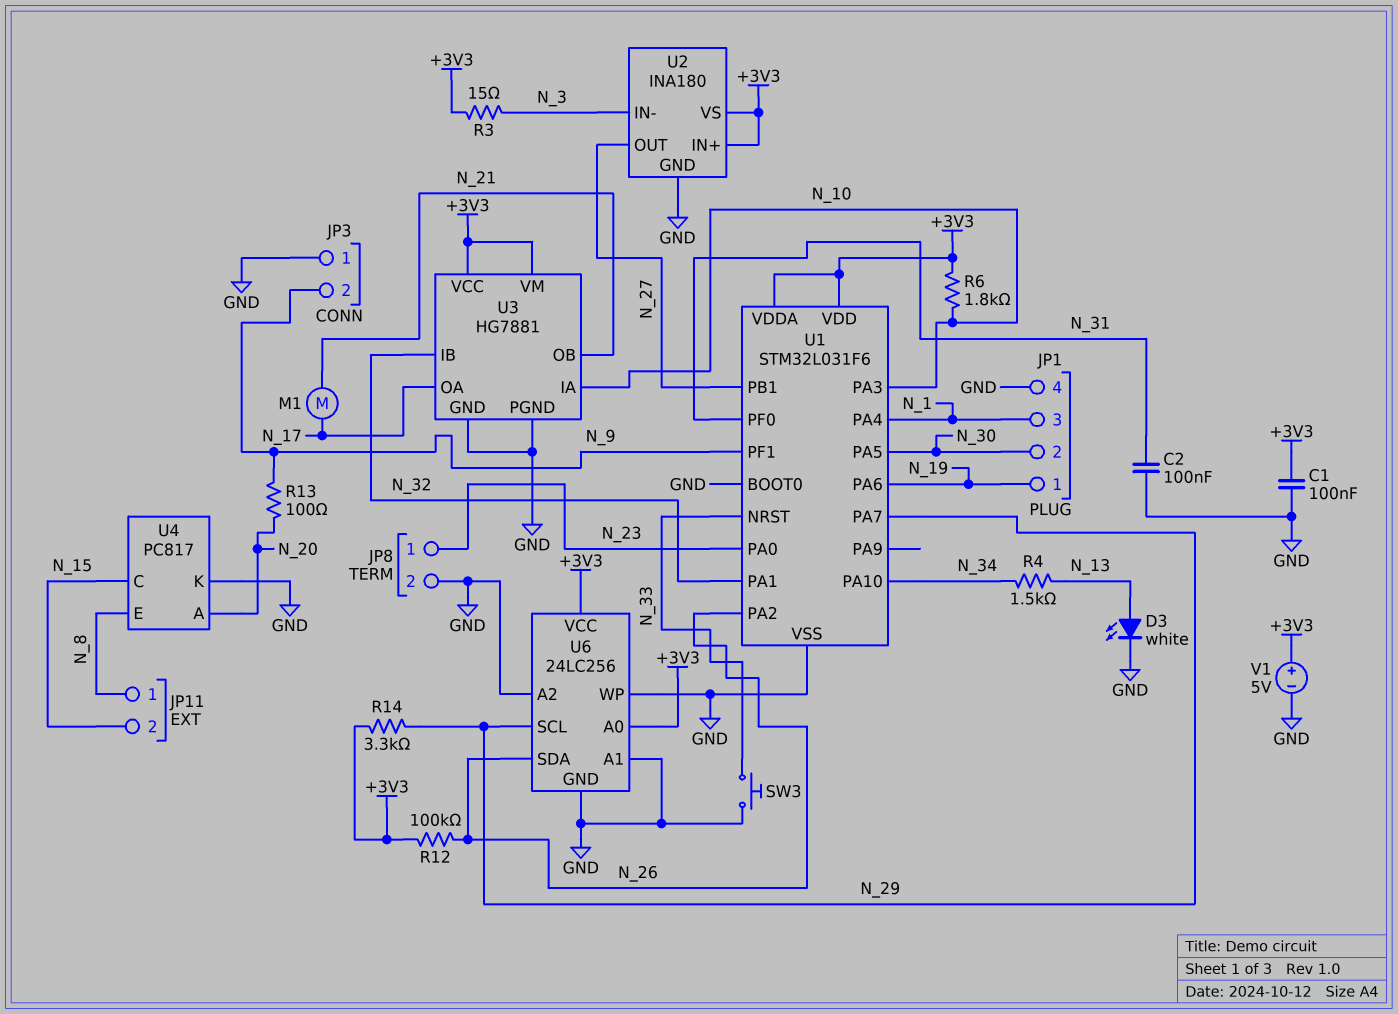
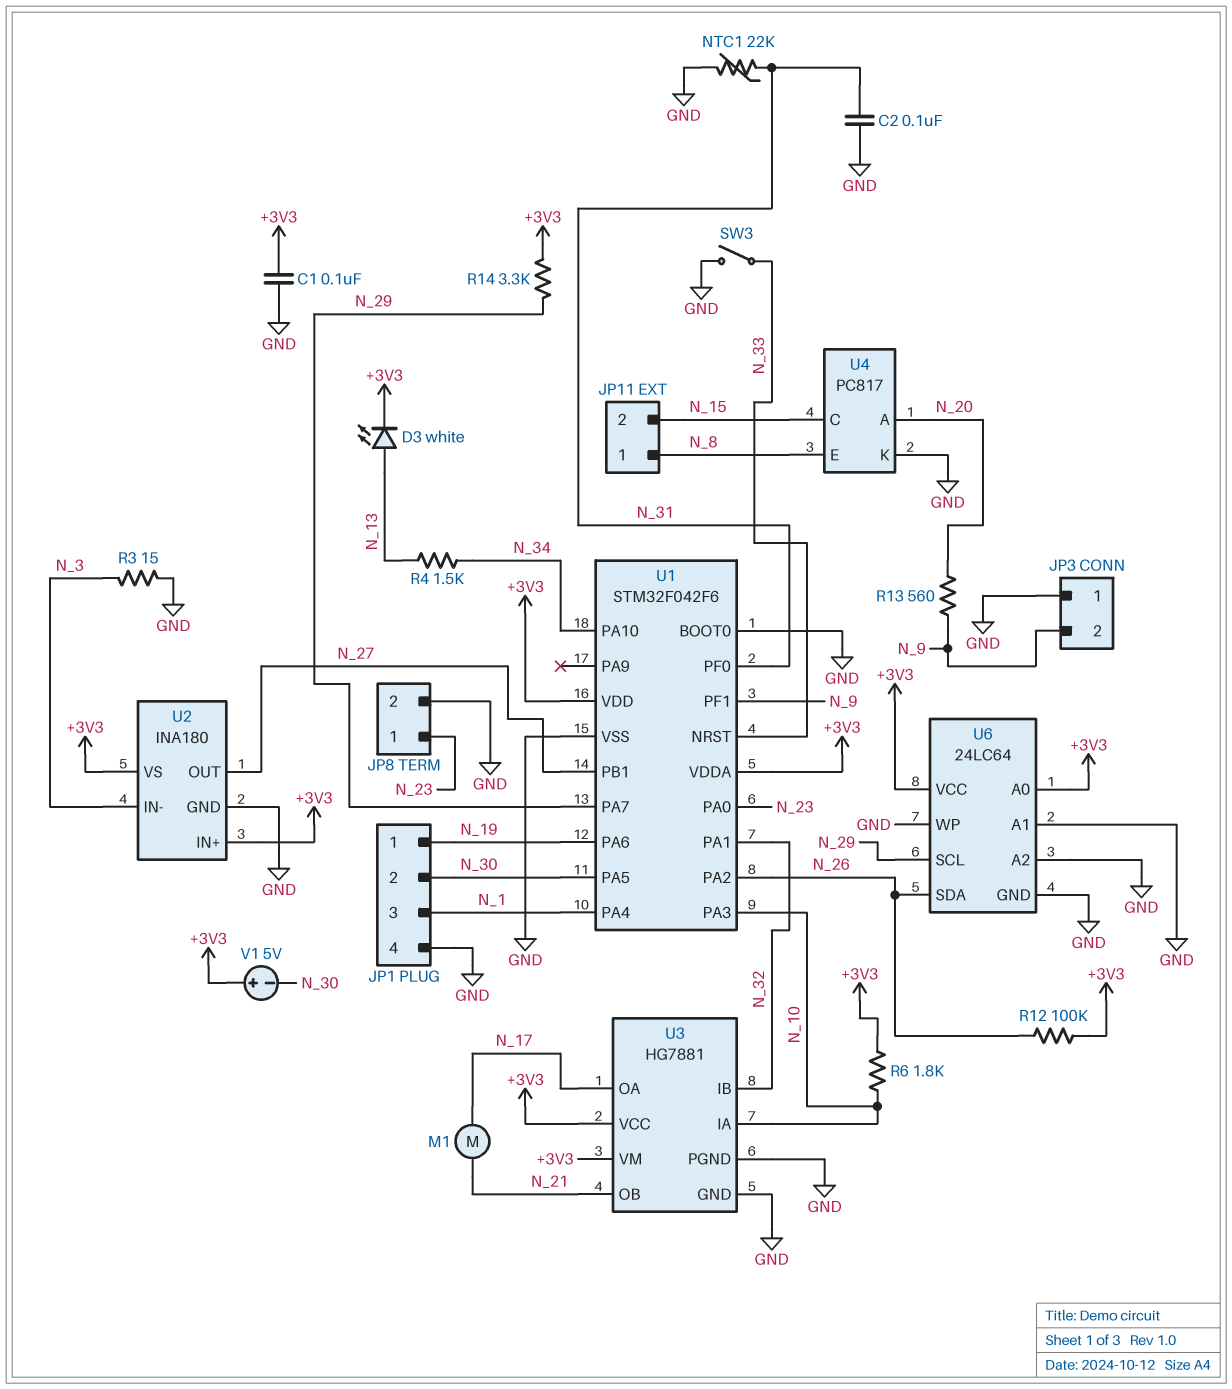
D3: LED white (A N_13, K GND) -> LED white (A N_13, K +3V3)
NTC1: none -> 22k (GND, N_31)
R3: 15 (+3V3, N_3) -> 15 (GND, N_3)
R13: 100 (N_9, N_20) -> 560 (N_9, N_20)
SW3: button (GND, N_33) -> switch (GND, N_33)
U1: STM32L031F6 -> STM32F042F6
U6: 24LC256 -> 24LC64
V1: 5V (plus +3V3, minus GND) -> 5V (plus +3V3, minus N_30)

